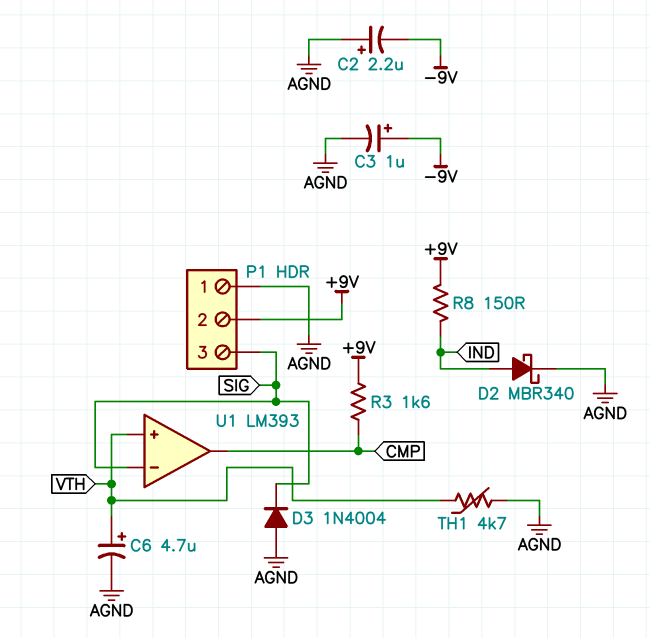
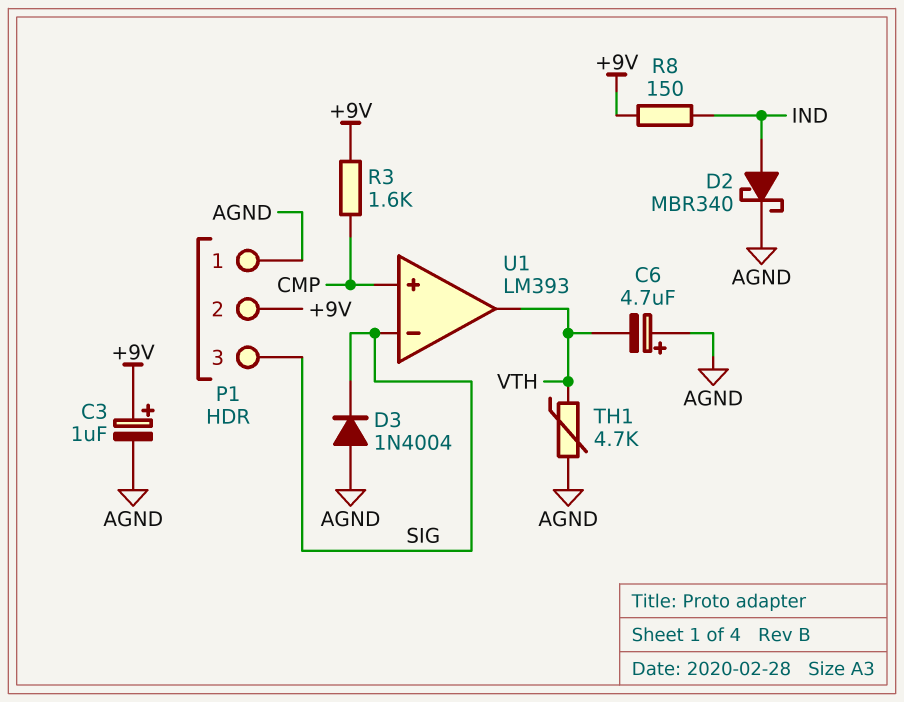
C2: 2.2uF (plus AGND, minus -9V) -> none
C3: 1uF (plus -9V, minus AGND) -> 1uF (plus +9V, minus AGND)
C6: 4.7uF (plus VTH, minus AGND) -> 4.7uF (plus AGND, minus VTH)
U1 pin in+: VTH -> CMP
U1 pin out: CMP -> VTH

